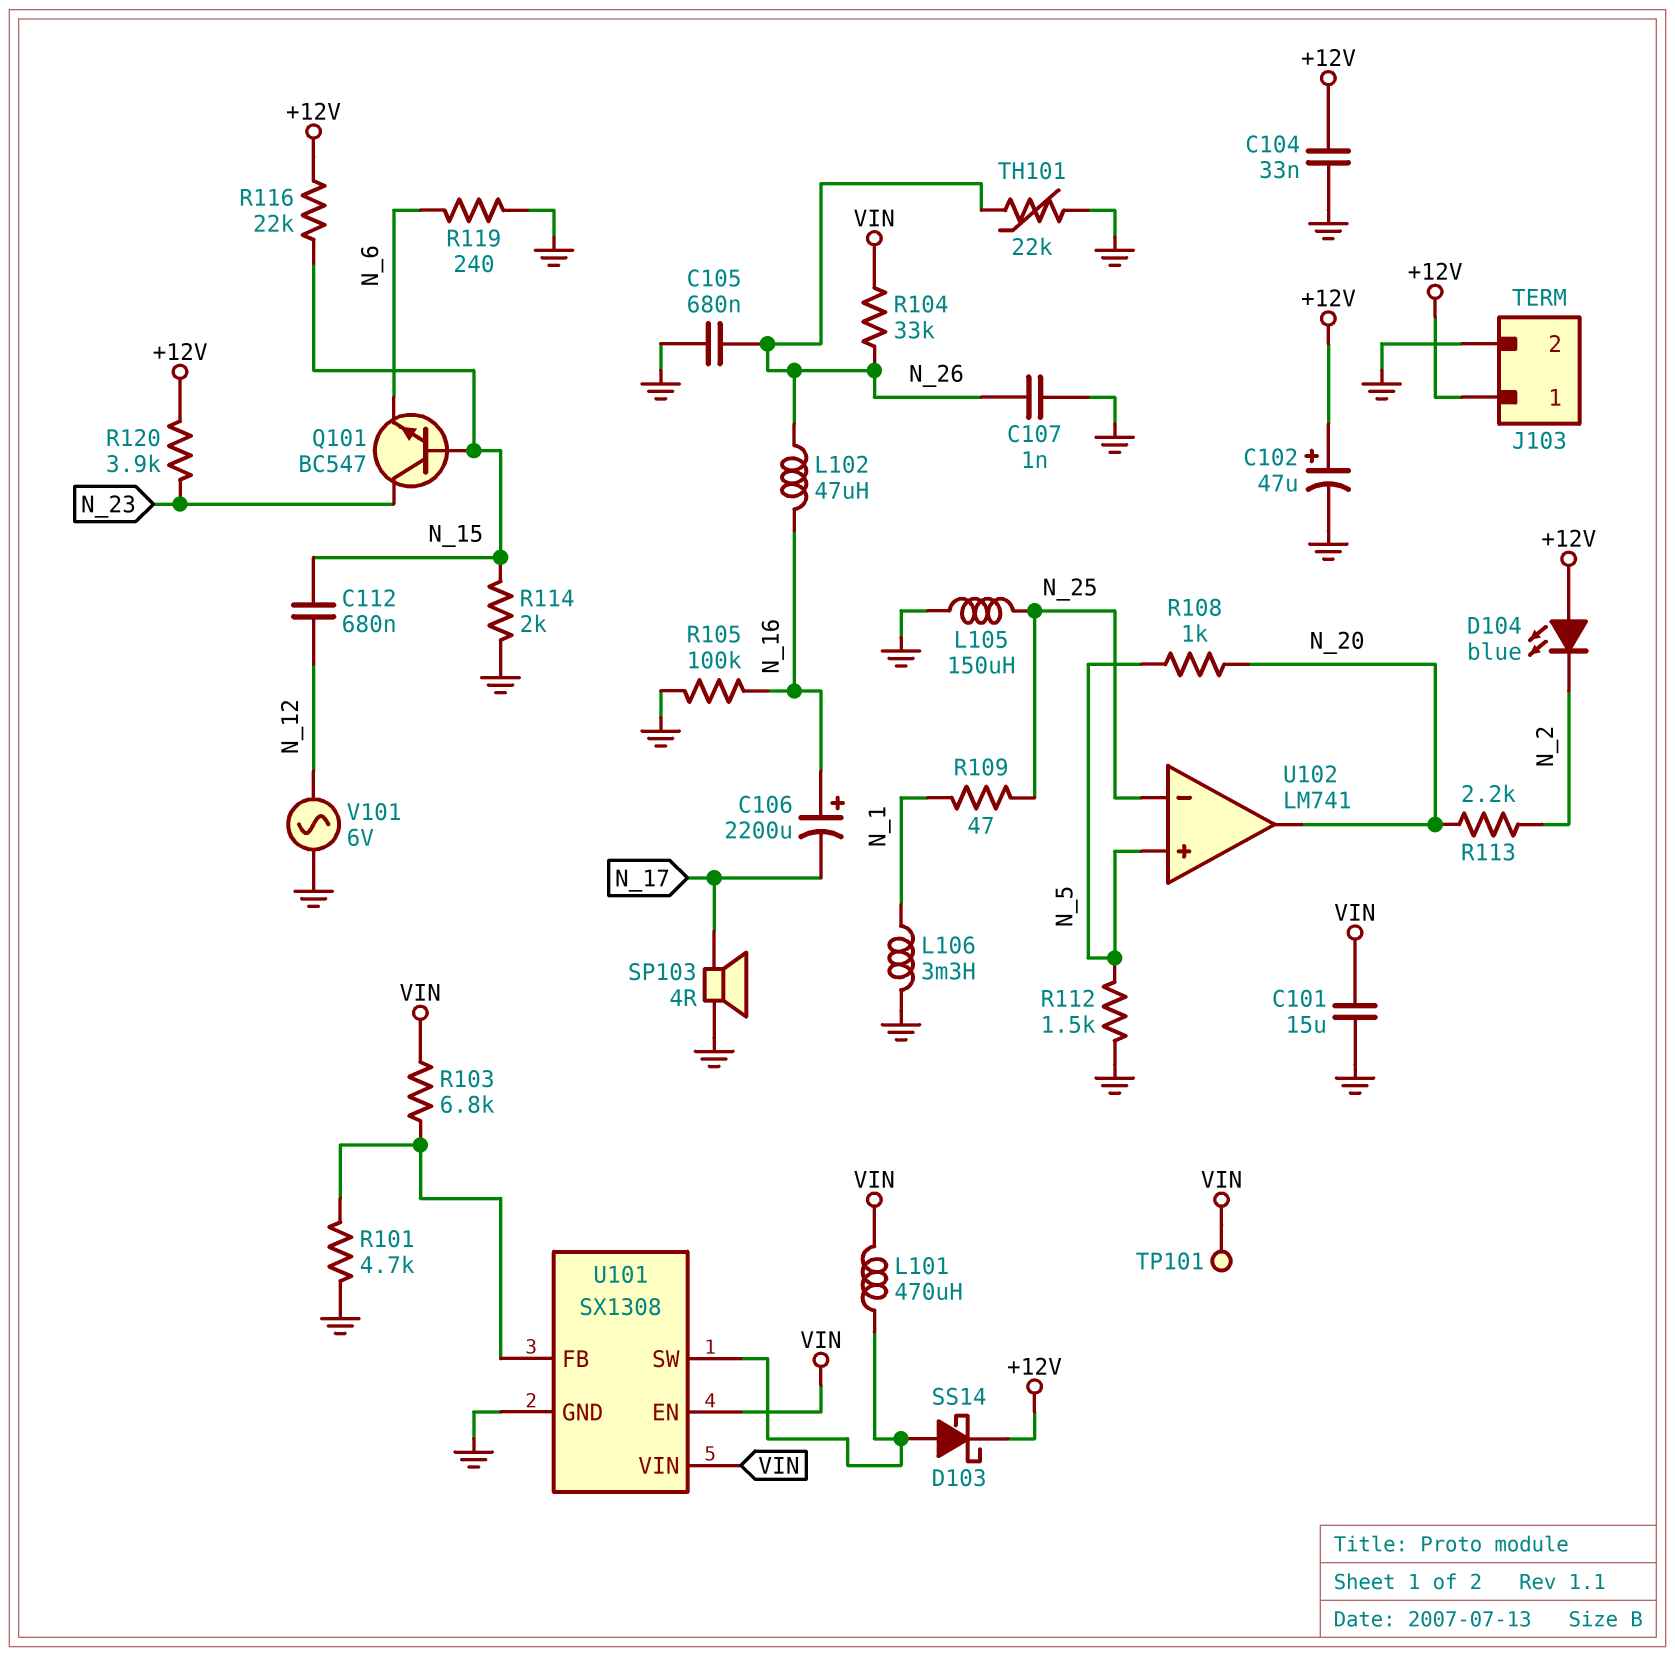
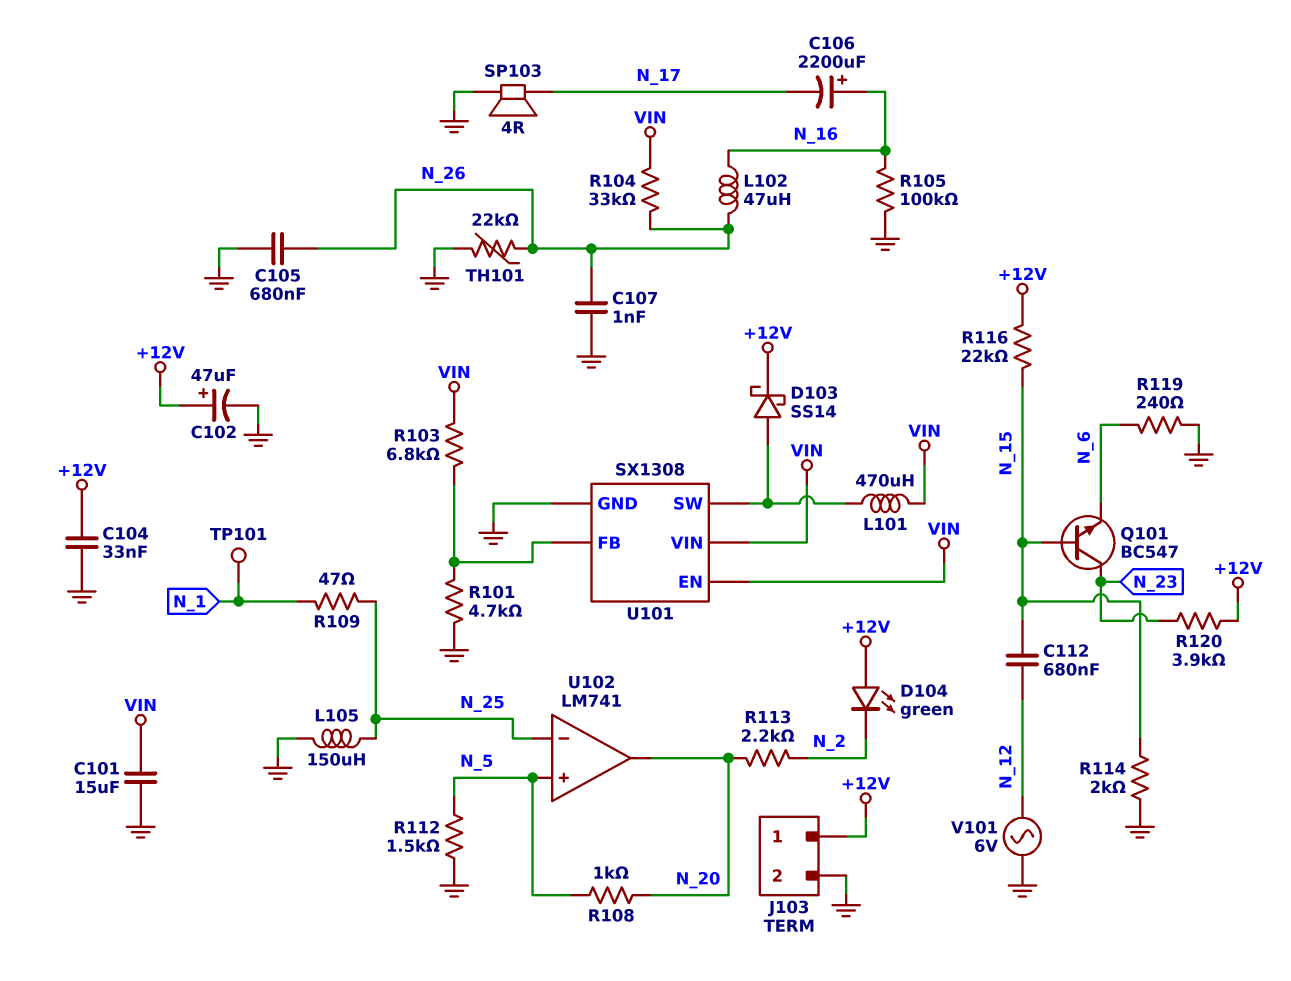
D104: LED blue (A +12V, K N_2) -> LED green (A +12V, K N_2)
L106: 3.3mH (GND, N_1) -> none
TP101: test point (VIN) -> test point (N_1)

